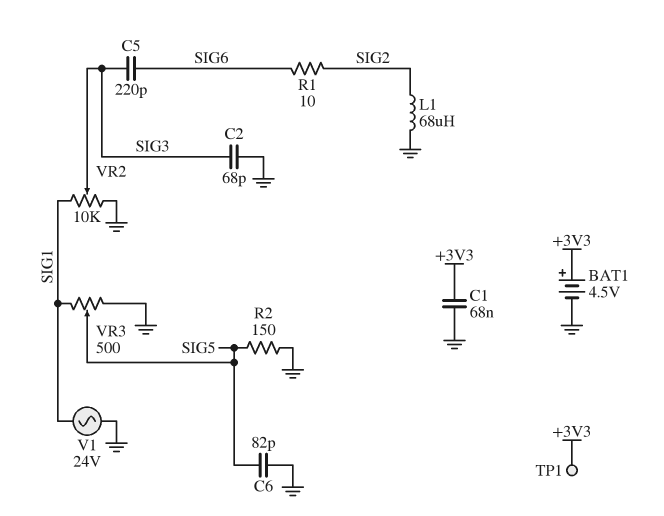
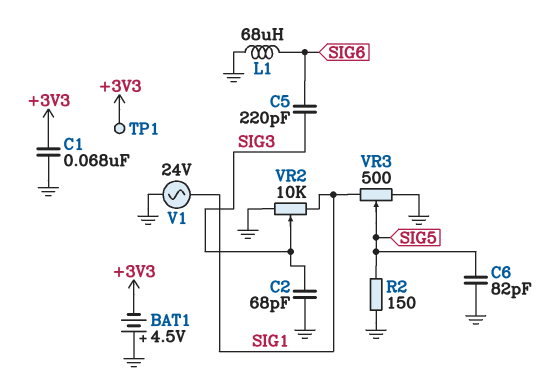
BAT1: 4.5V (plus +3V3, minus GND) -> 4.5V (plus GND, minus +3V3)
L1: 68uH (GND, SIG2) -> 68uH (GND, SIG6)
R1: 10 (SIG2, SIG6) -> none

